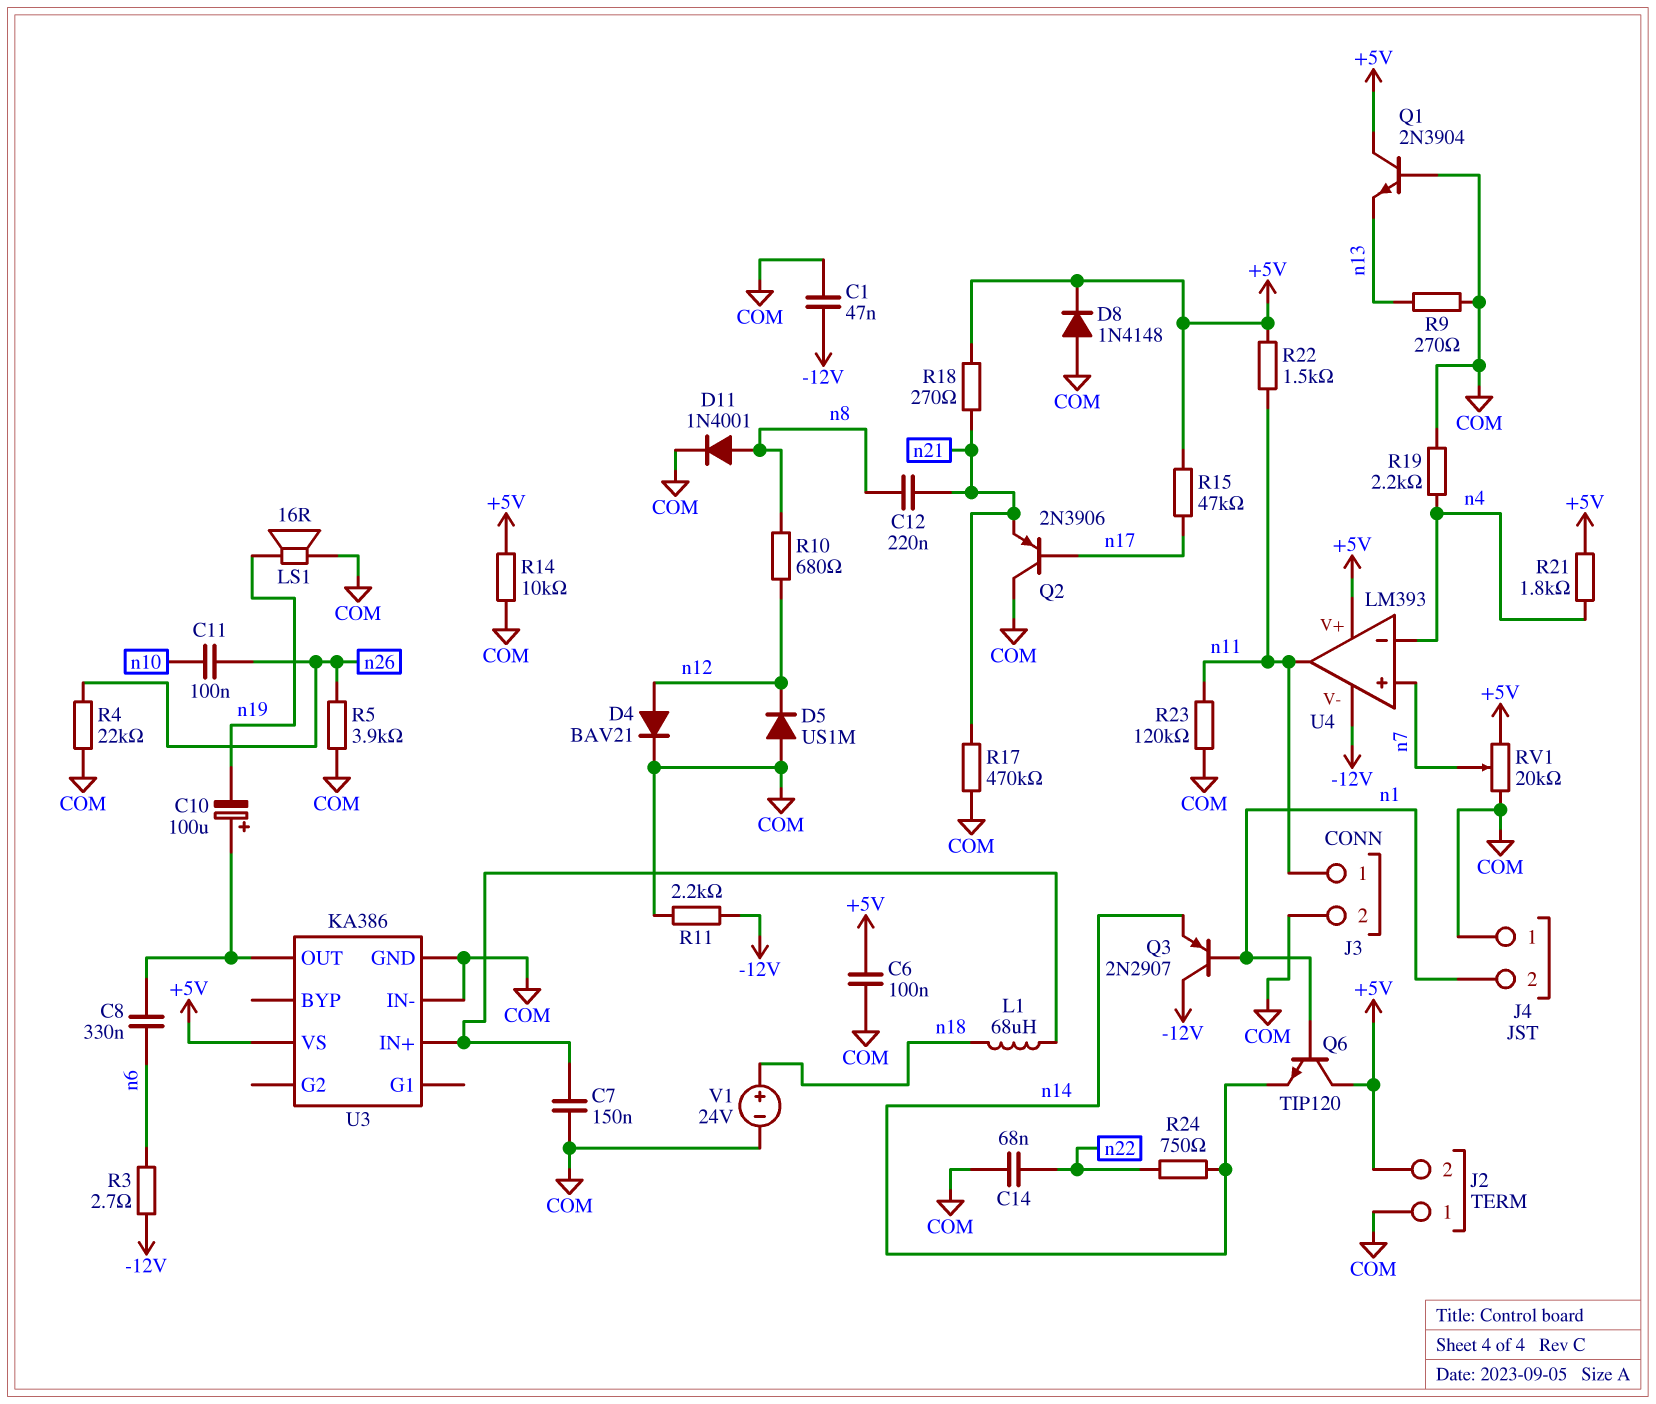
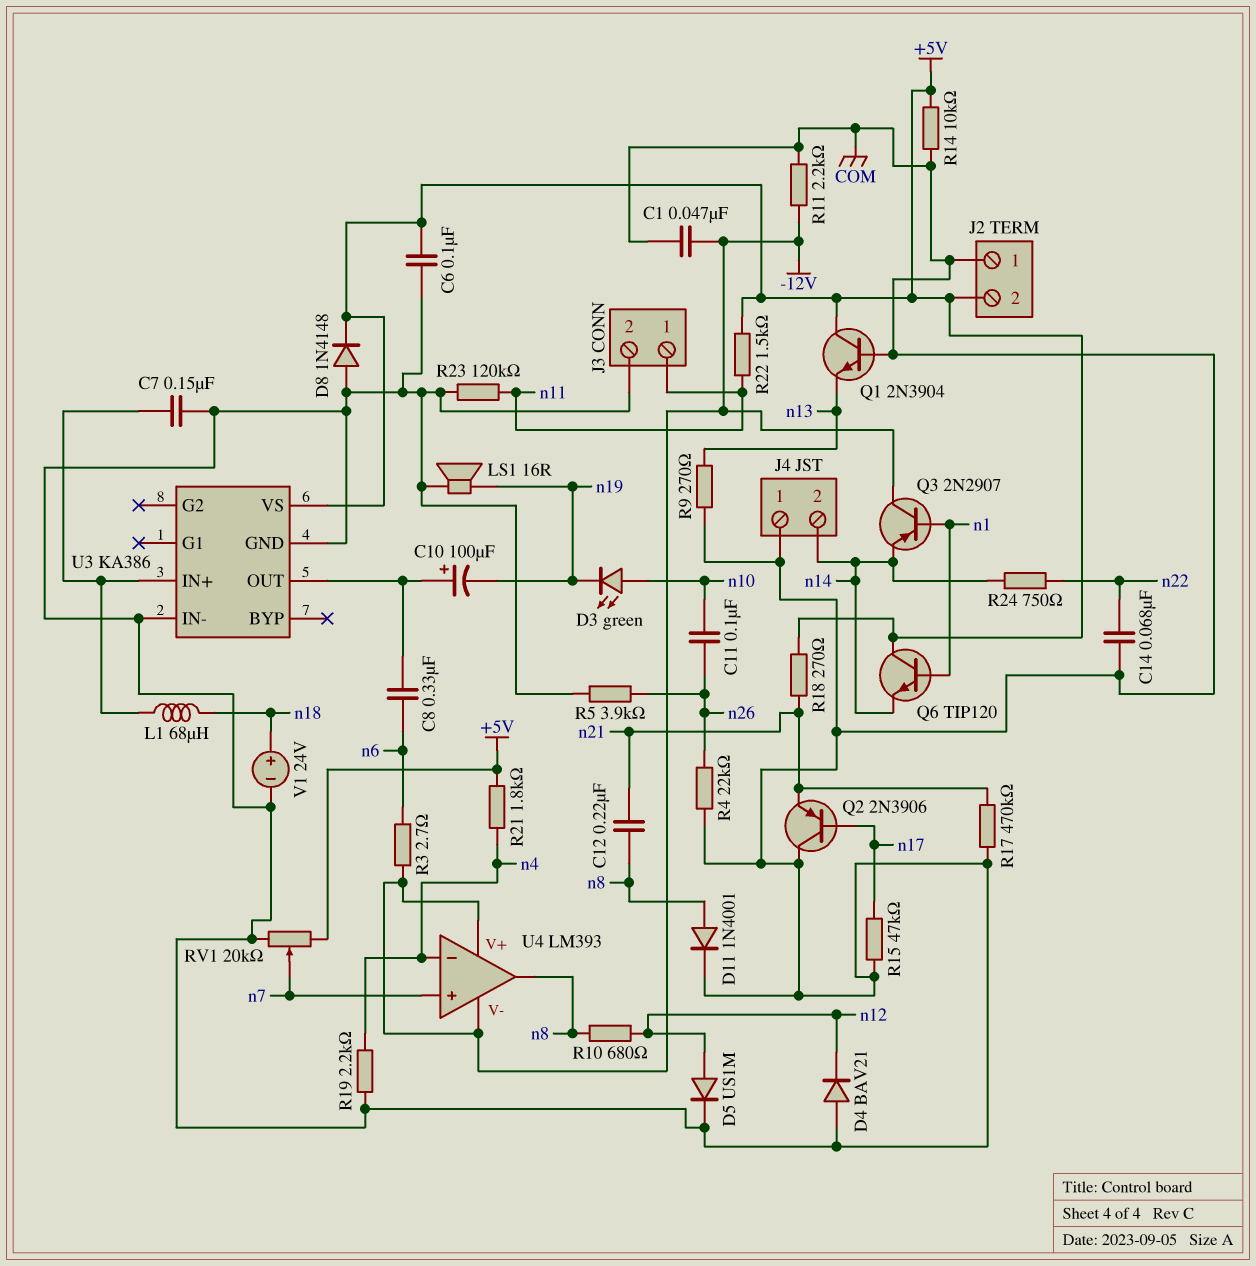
D3: none -> LED green (A n10, K n19)
D4: diode BAV21 (A n12, K COM) -> diode BAV21 (A COM, K n12)
D5: diode US1M (A COM, K n12) -> diode US1M (A n12, K COM)
J4 pin 2: n1 -> n14
R15: 47k (+5V, n17) -> 47k (COM, n17)
U4 pin V+: +5V -> -12V
U4 pin out: n11 -> n8

